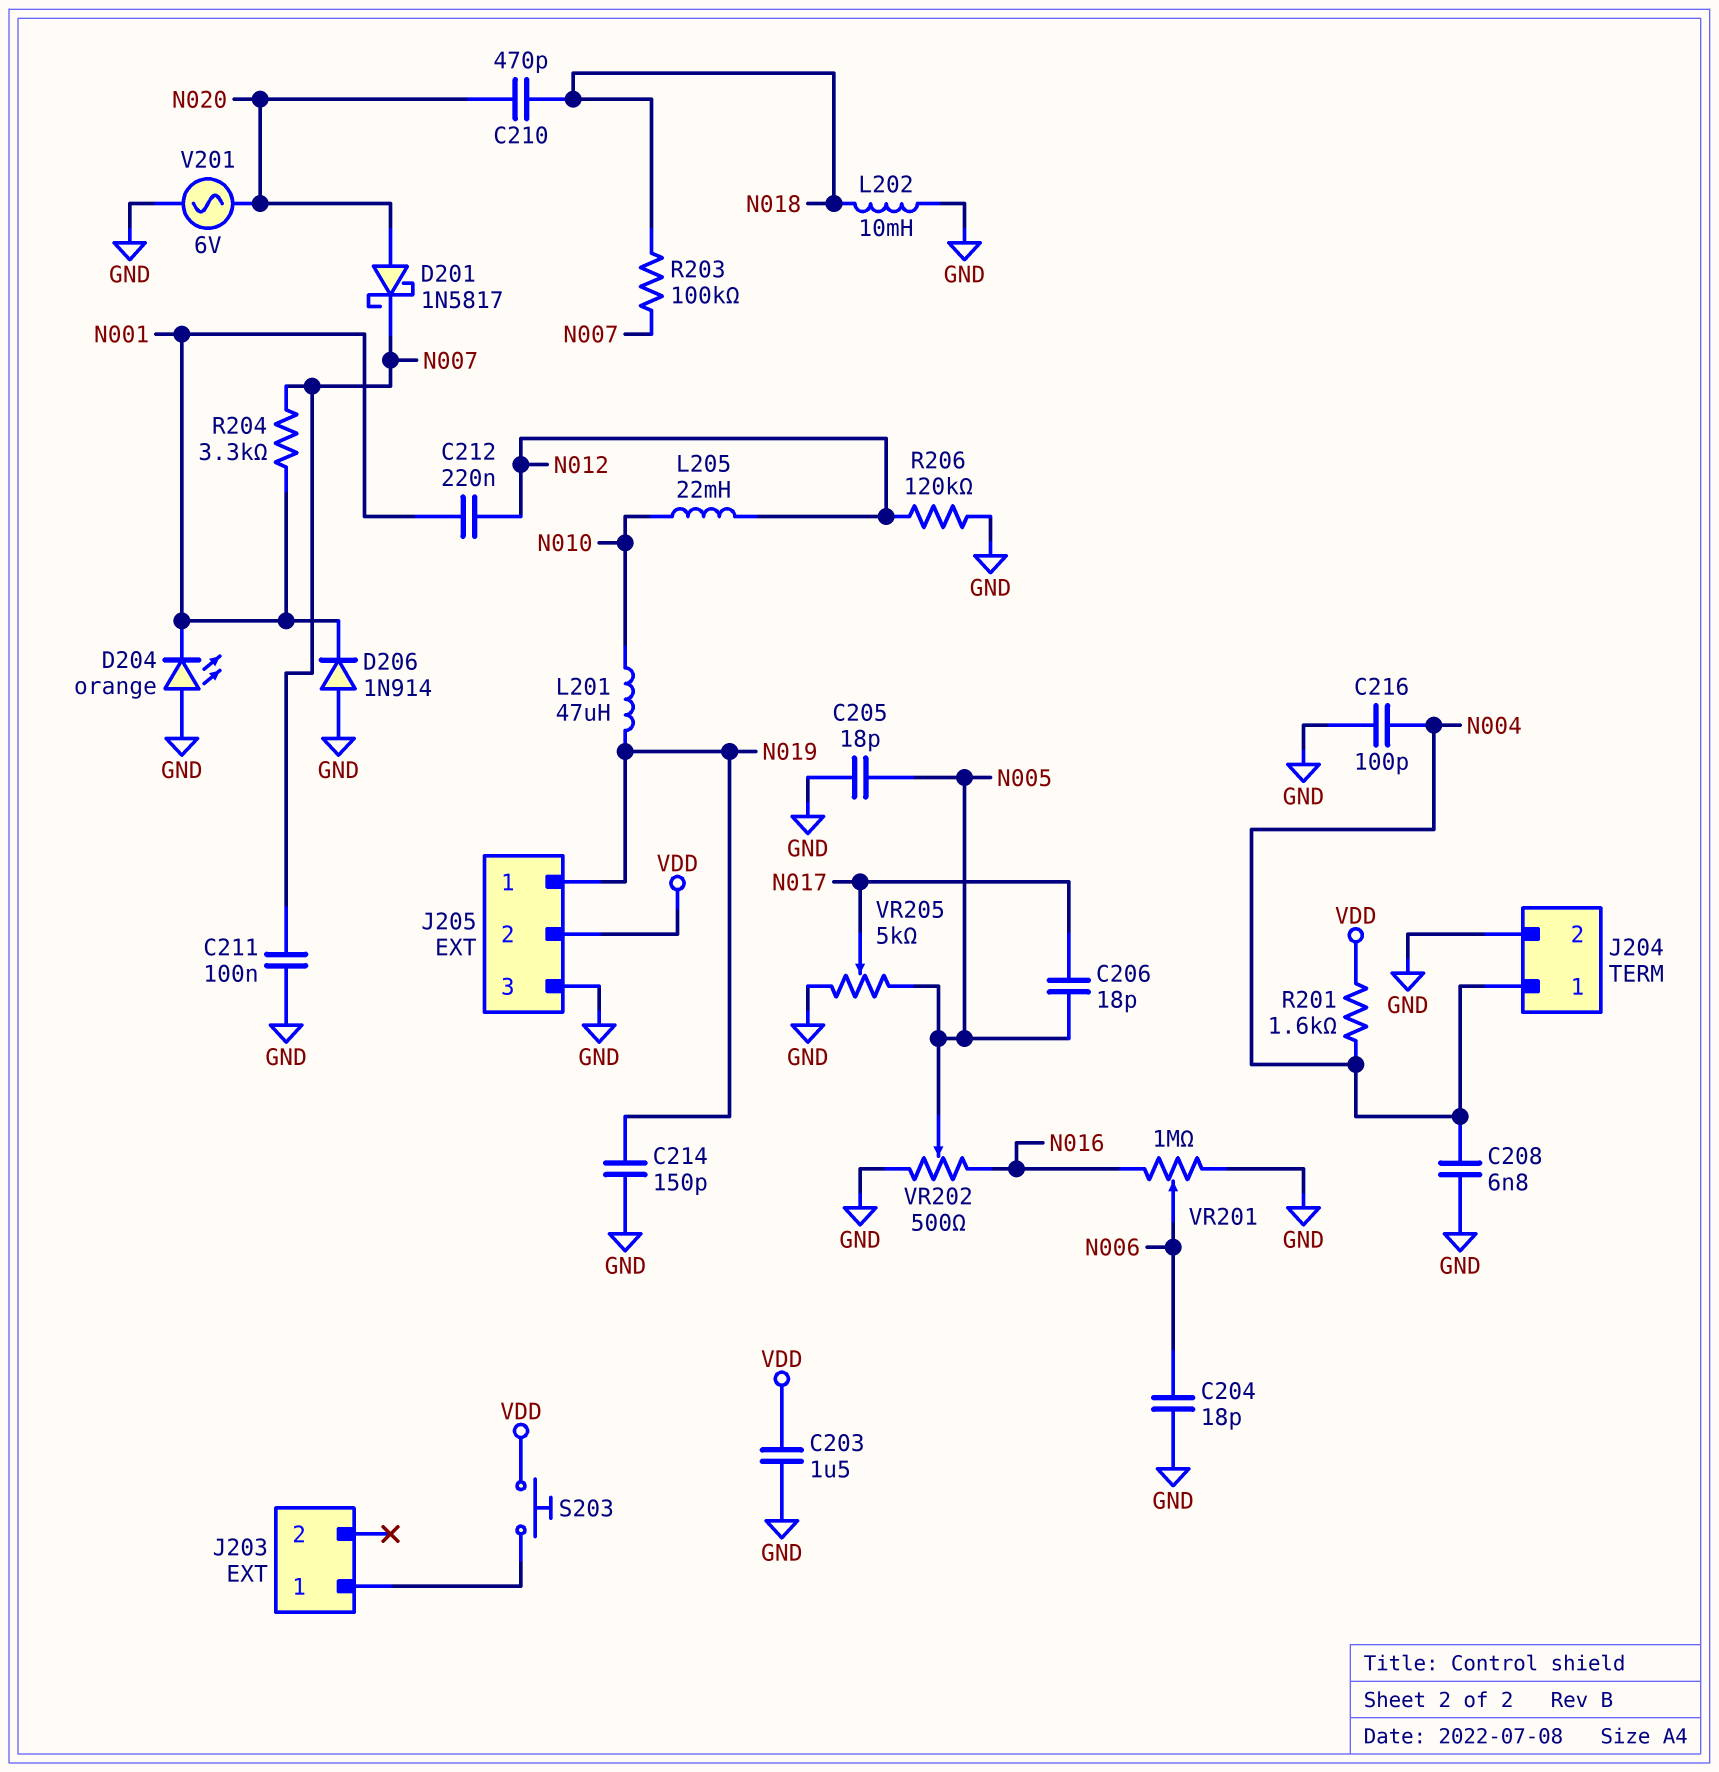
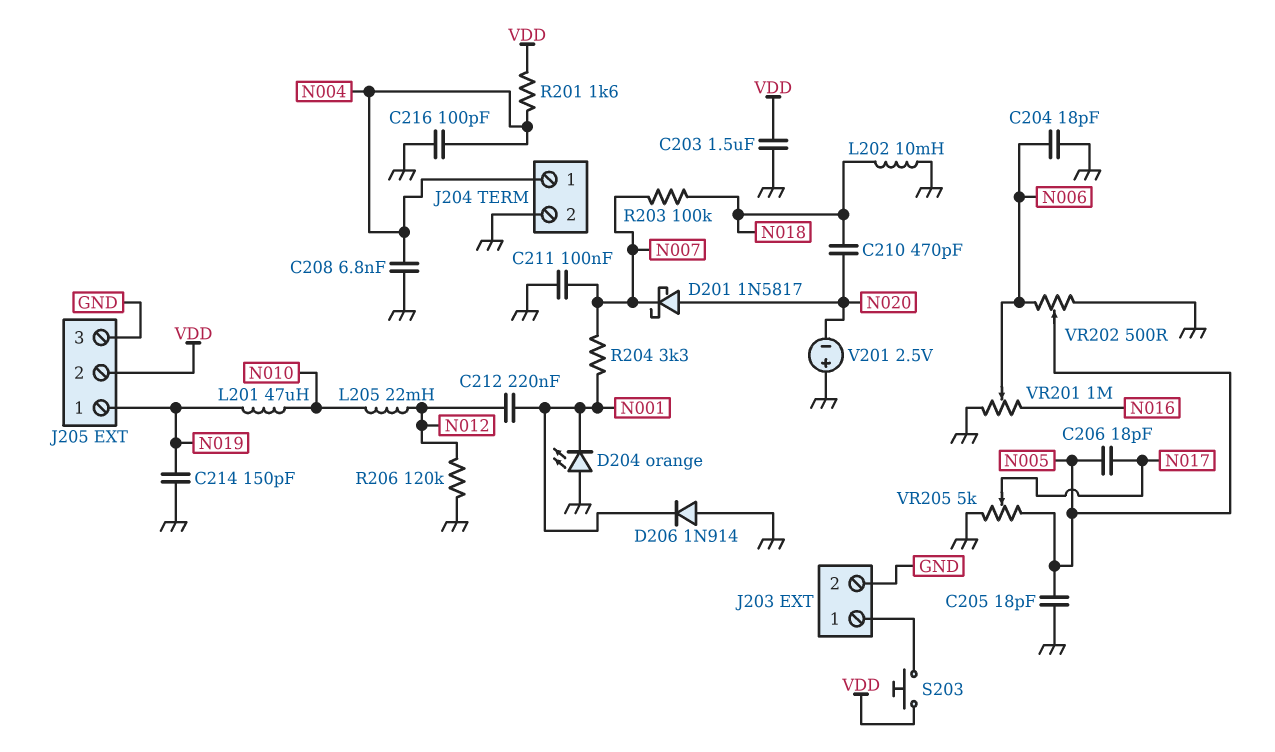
J203 pin 2: none -> GND
V201: AC 6V (GND, N020) -> 2.5V (plus GND, minus N020)
VR202: 500 (GND, N016, wiper N005) -> 500 (GND, N006, wiper N005)

